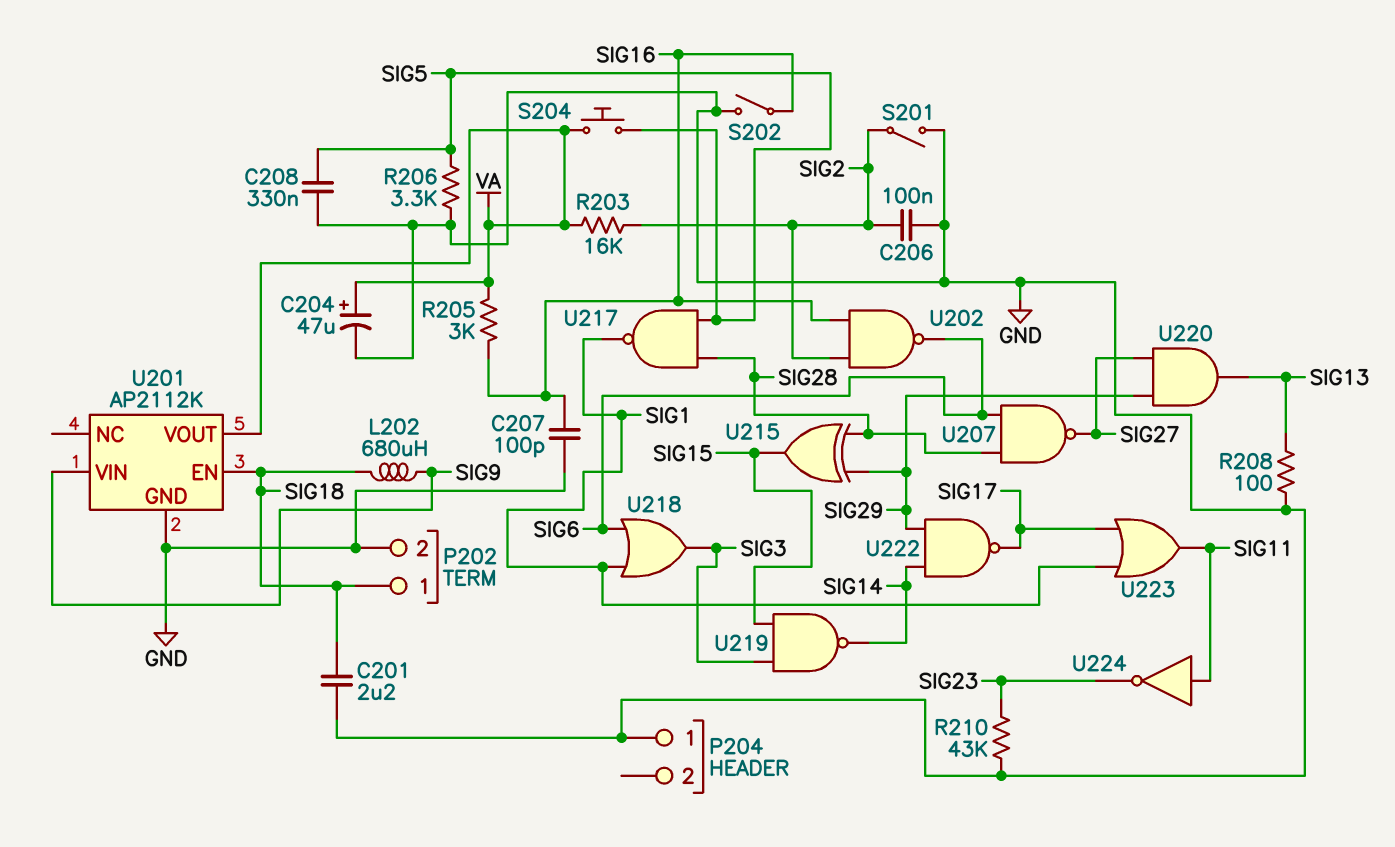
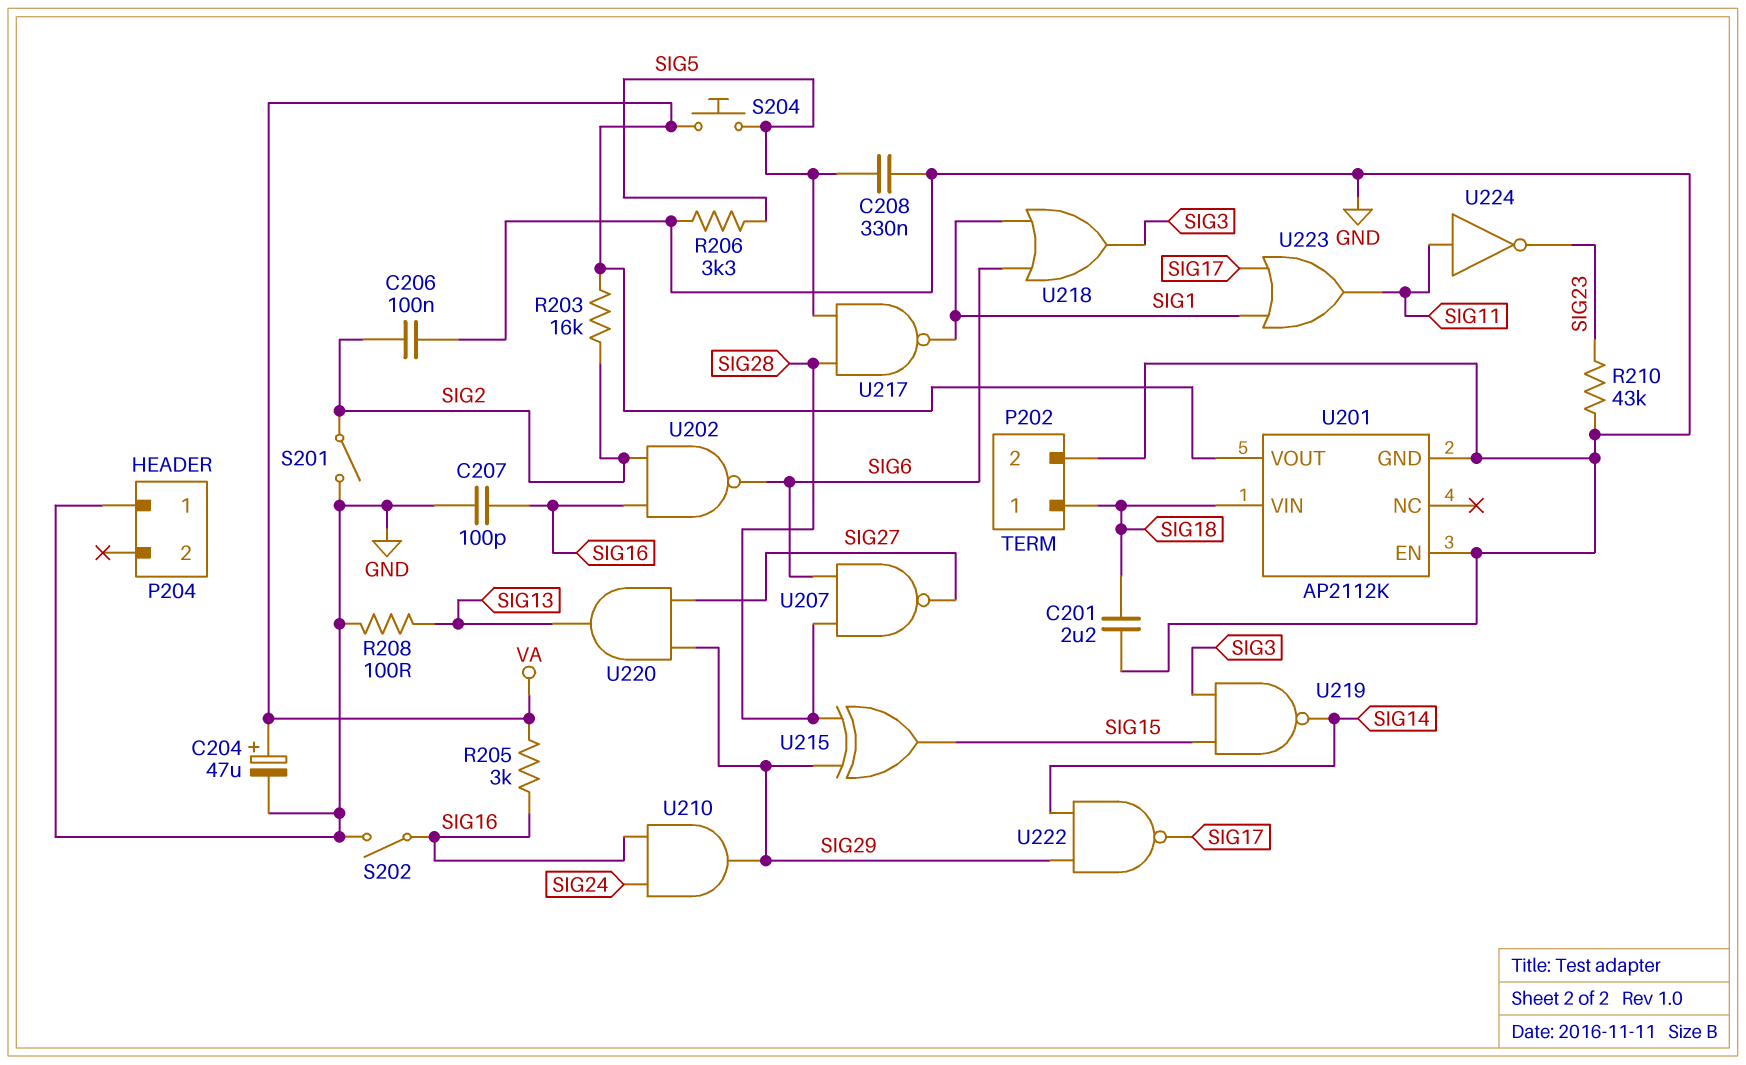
L202: 680uH (SIG9, SIG18) -> none
U201 pin EN: SIG18 -> GND
U201 pin VIN: SIG9 -> SIG18
U210: none -> AND (in SIG16, in SIG24, out SIG29)

